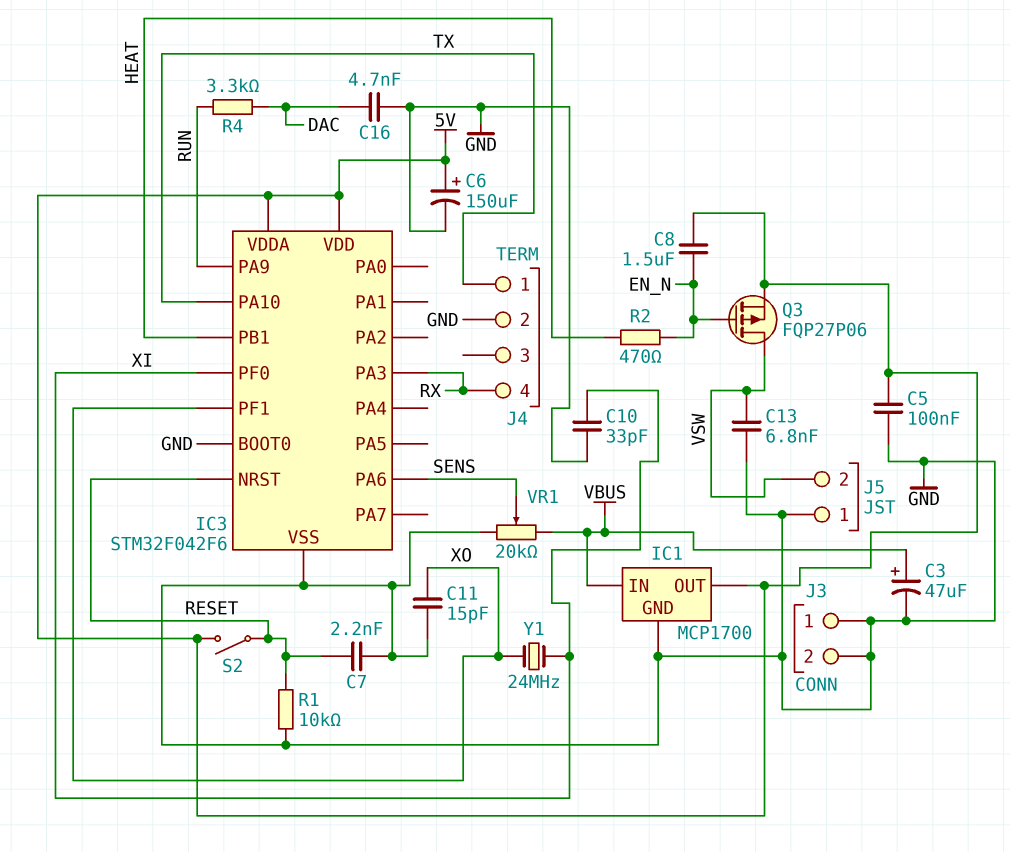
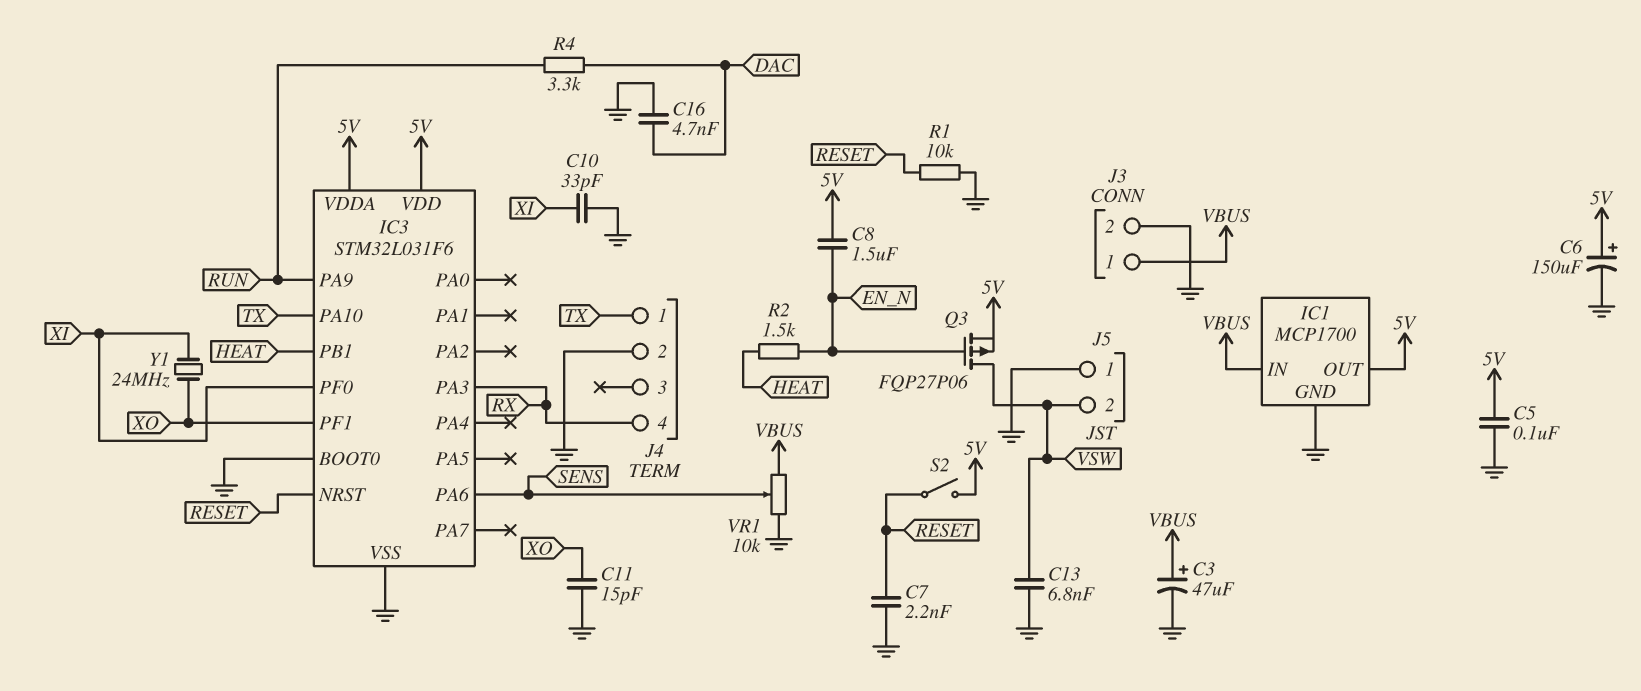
IC3: STM32F042F6 -> STM32L031F6
J3 pin 1: GND -> VBUS
R2: 470 (EN_N, HEAT) -> 1.5k (EN_N, HEAT)
VR1: 20k (GND, VBUS, wiper SENS) -> 10k (GND, VBUS, wiper SENS)

